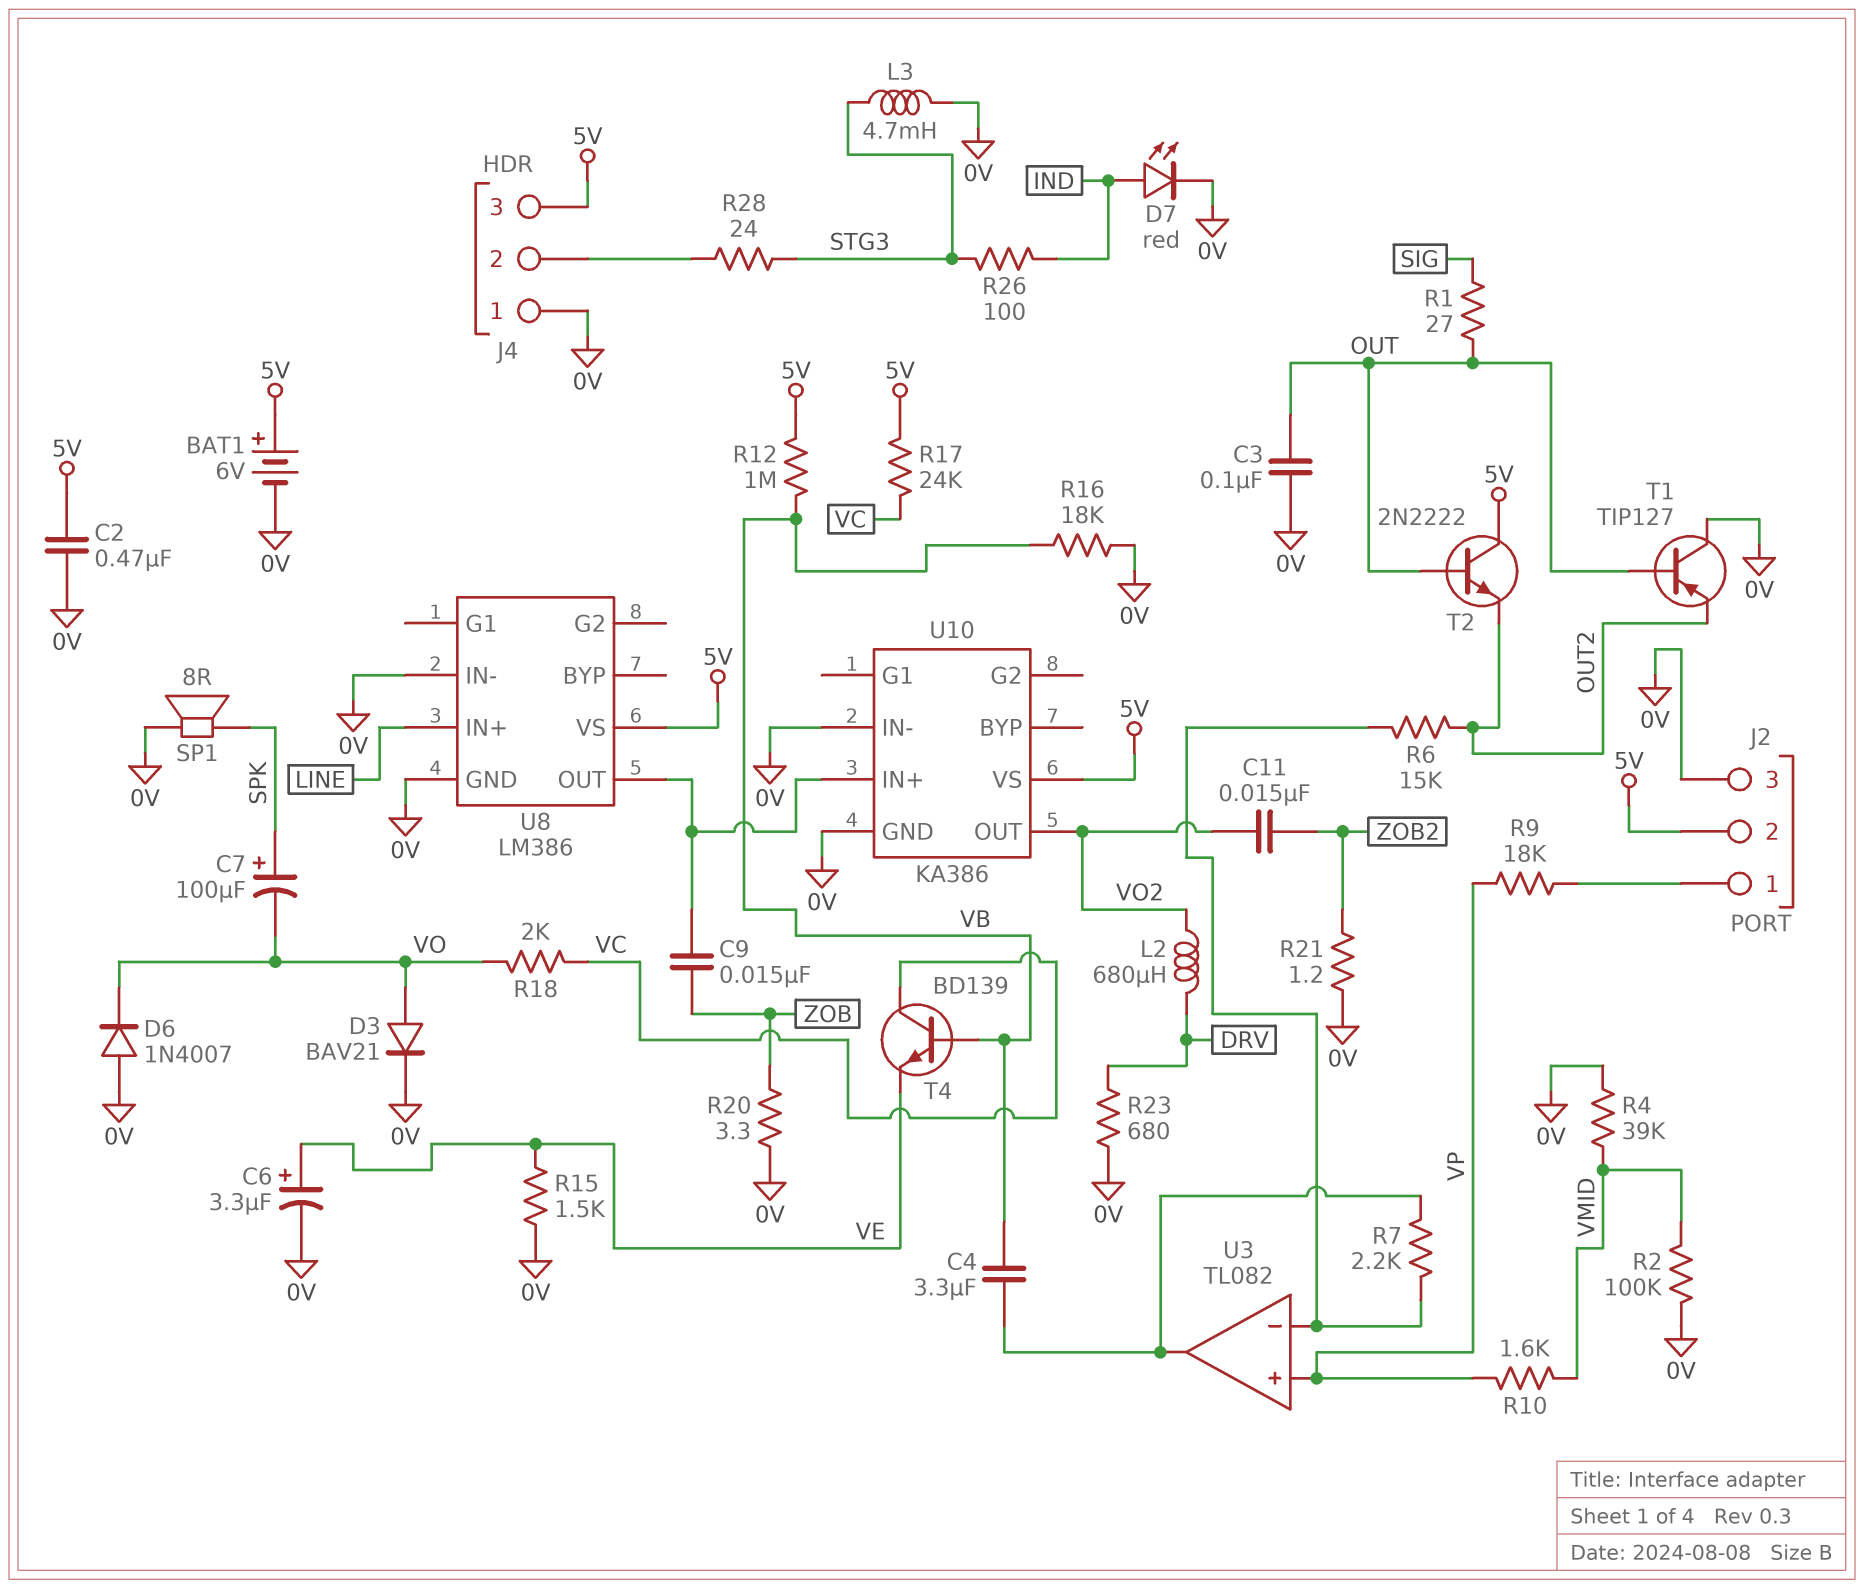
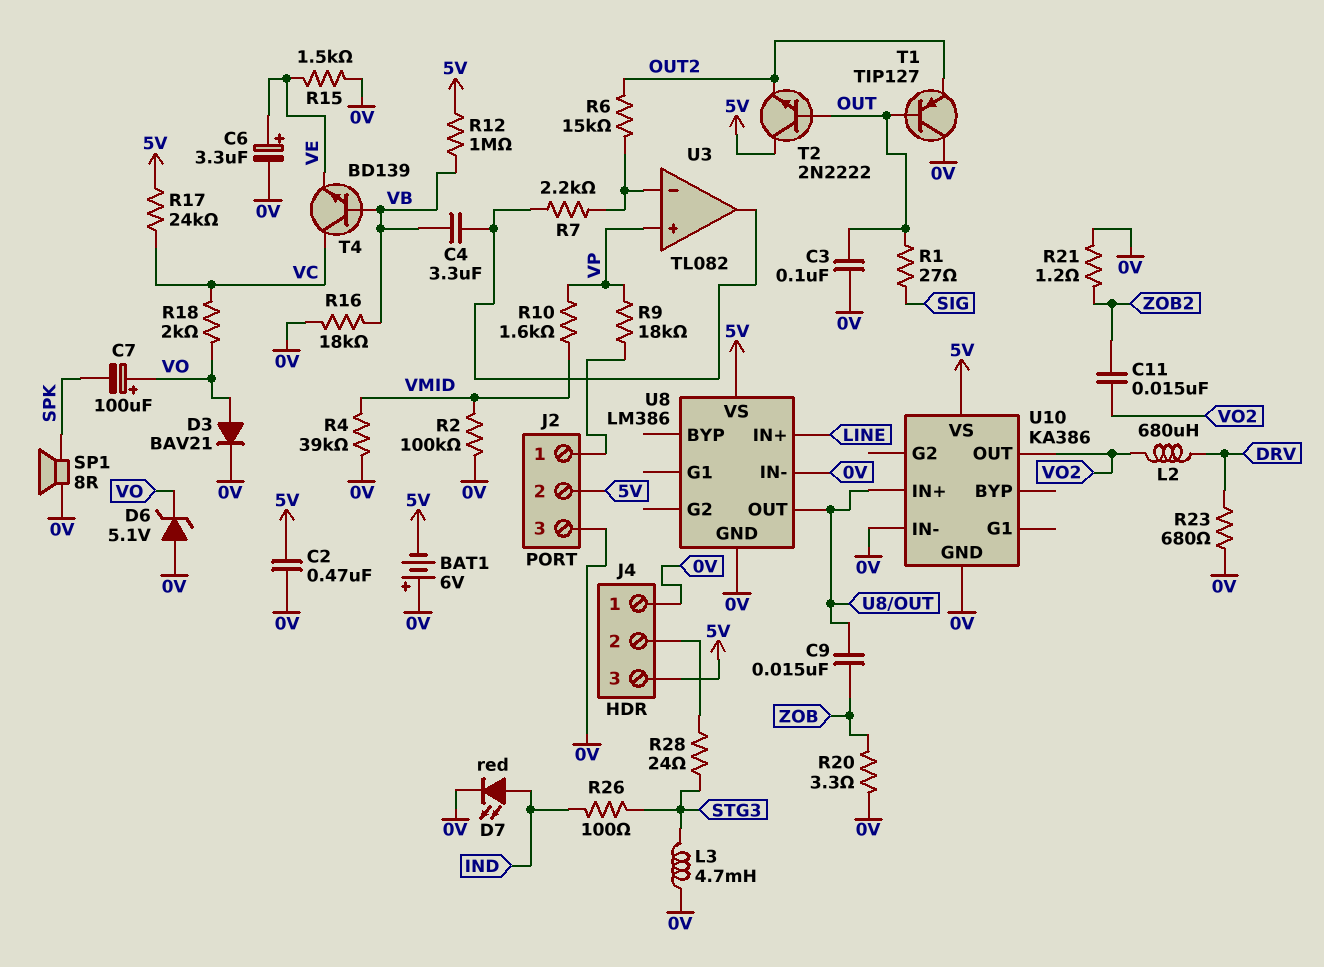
BAT1: 6V (plus 5V, minus 0V) -> 6V (plus 0V, minus 5V)
C7: 100uF (plus SPK, minus VO) -> 100uF (plus VO, minus SPK)
D6: diode 1N4007 (A 0V, K VO) -> zener 5.1V (A 0V, K VO)

